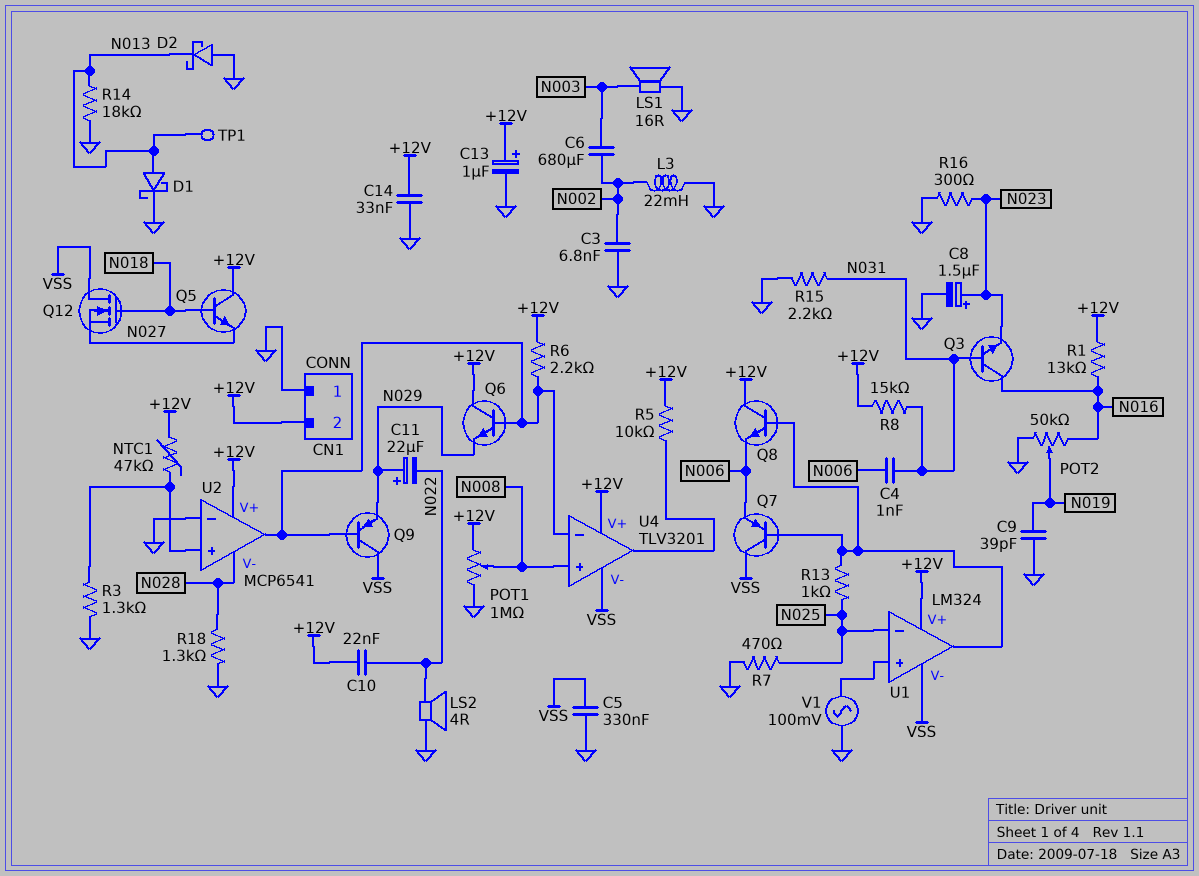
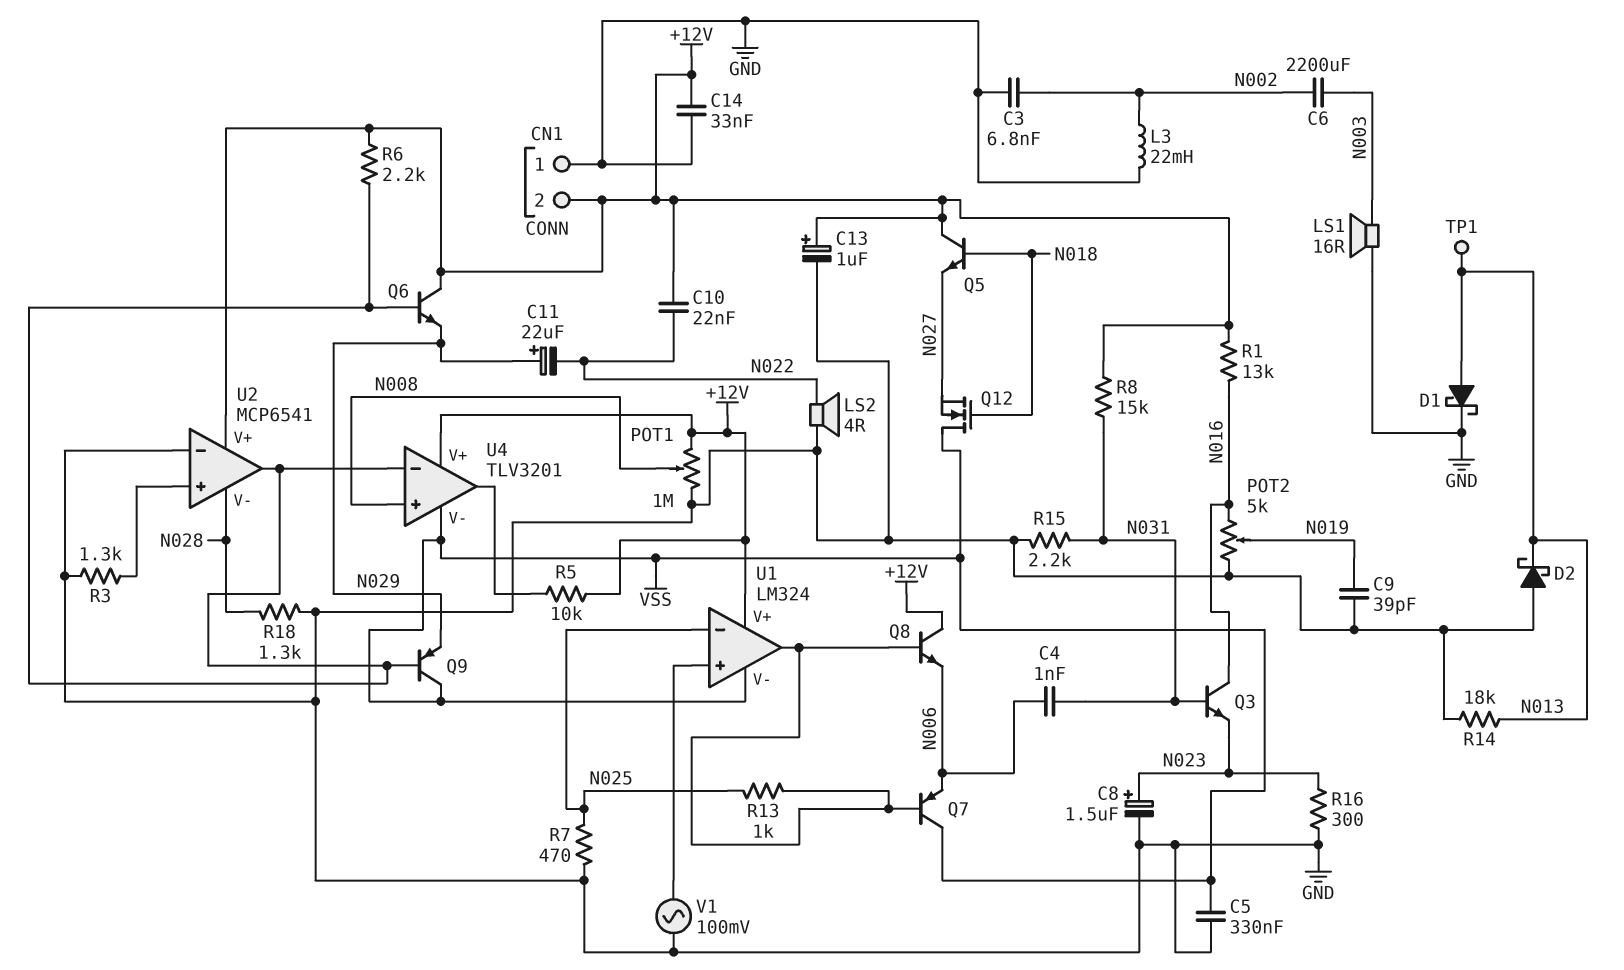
C6: 680uF (N002, N003) -> 2200uF (N002, N003)
NTC1: 47k (+12V, U2/in+) -> none
POT2: 50k (GND, N016, wiper N019) -> 5k (GND, N016, wiper N019)

